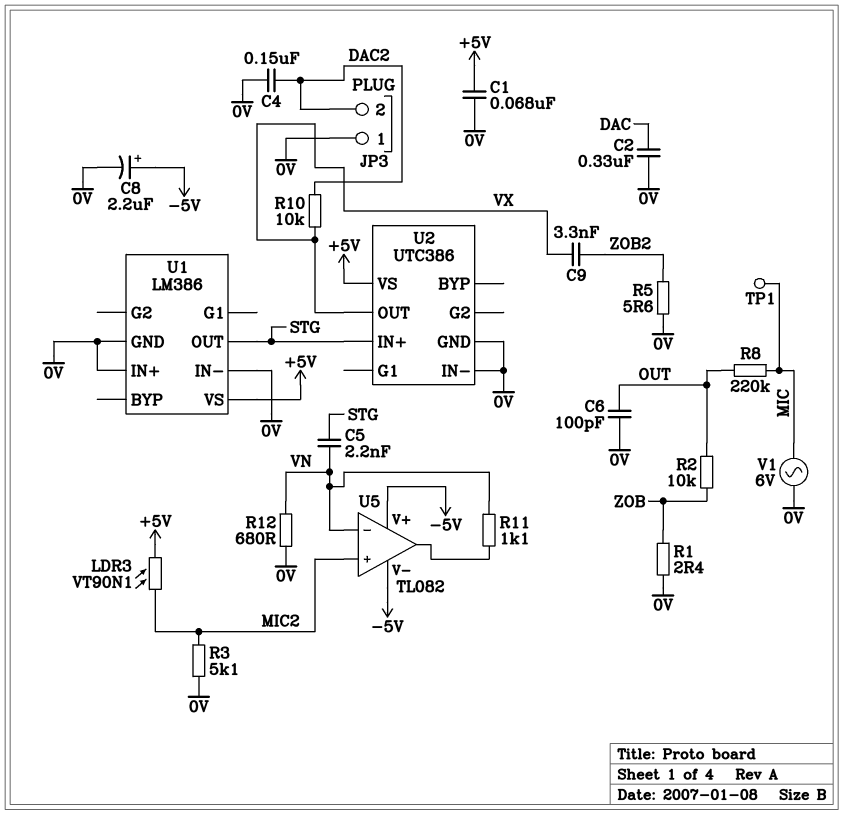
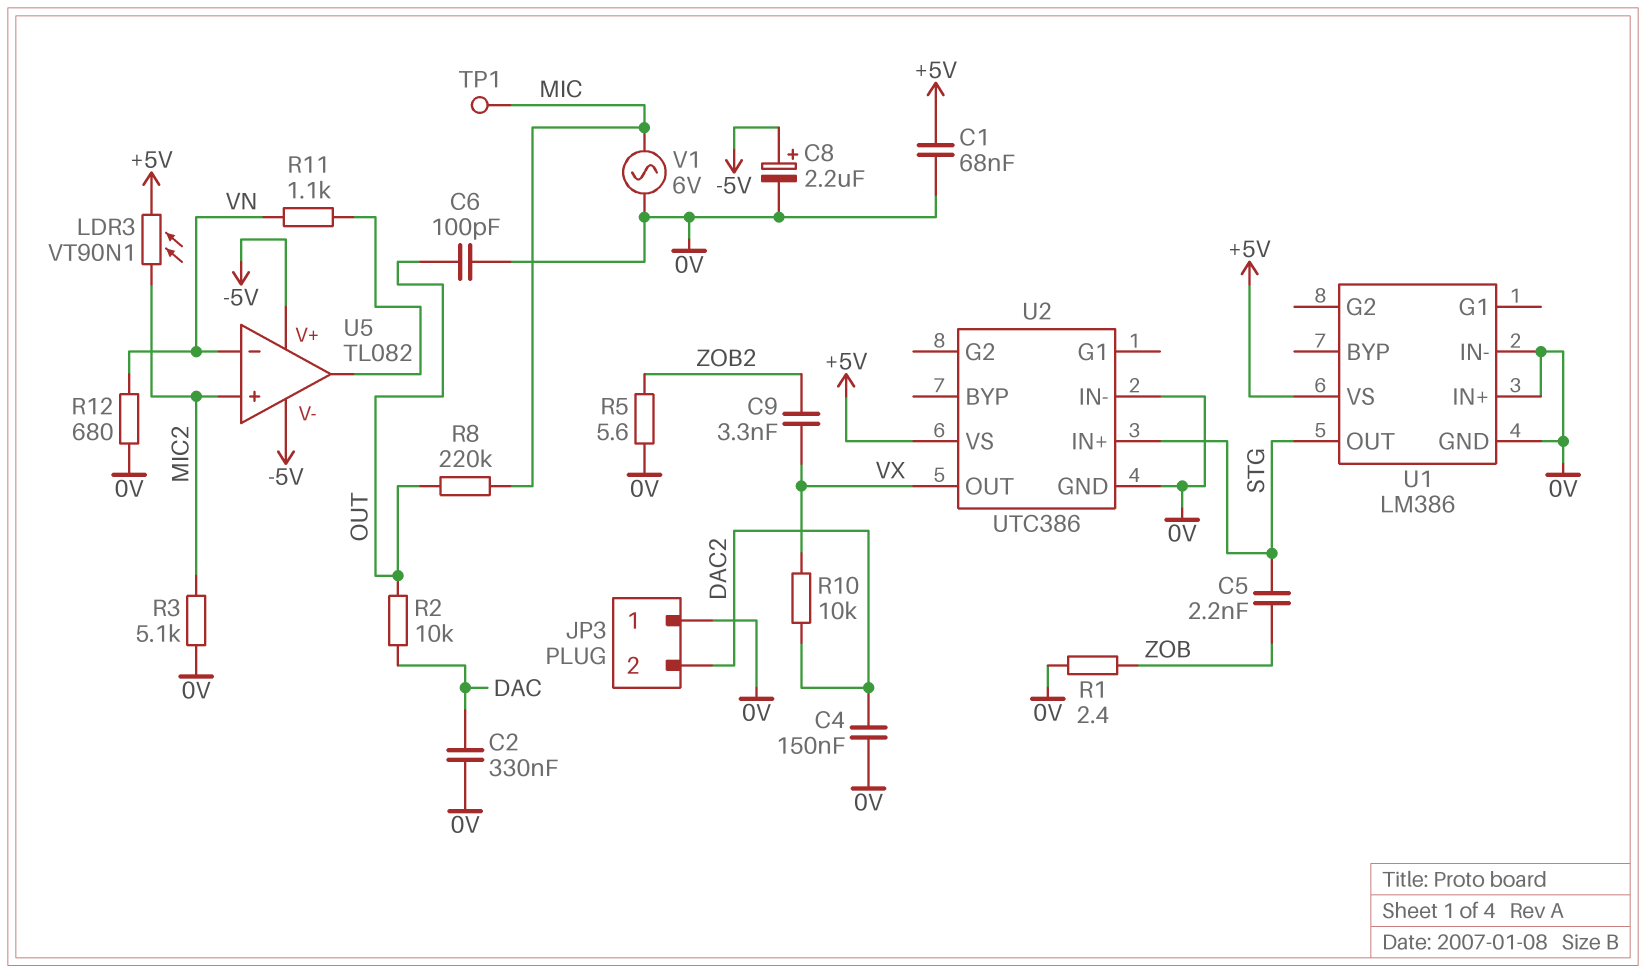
C5: 2.2nF (STG, VN) -> 2.2nF (STG, ZOB)
R2: 10k (OUT, ZOB) -> 10k (DAC, OUT)

